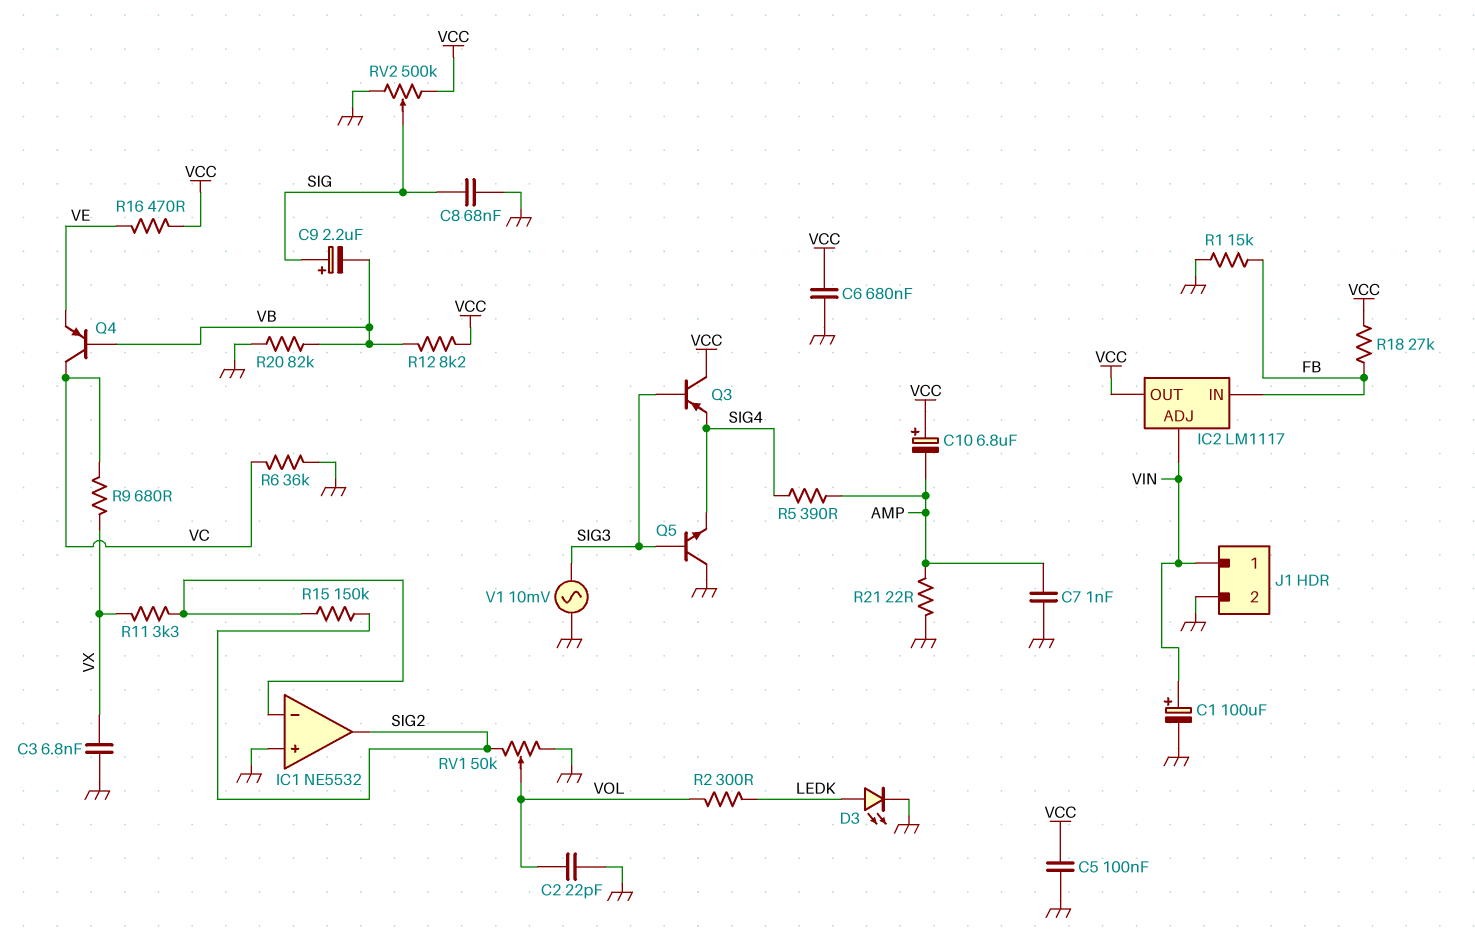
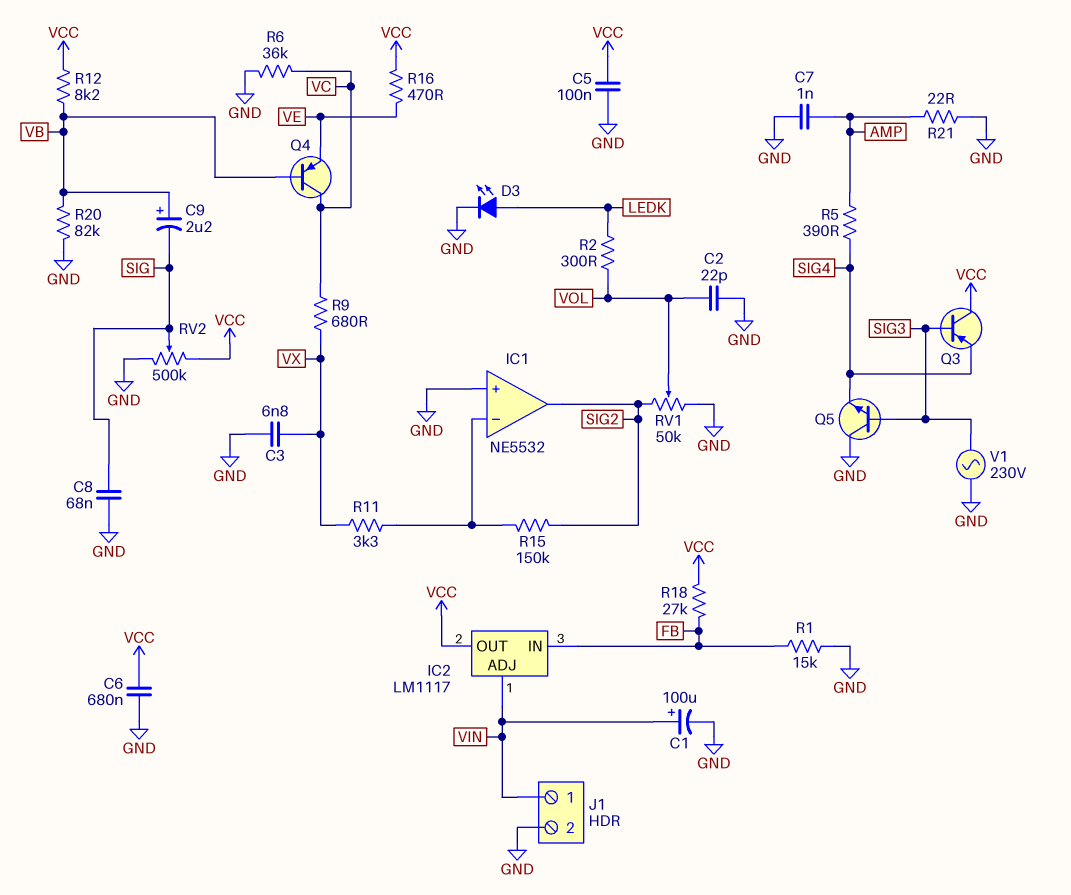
C9: 2.2uF (plus SIG, minus VB) -> 2.2uF (plus VB, minus SIG)
C10: 6.8uF (plus VCC, minus AMP) -> none
V1: AC 10mV (GND, SIG3) -> AC 230V (GND, SIG3)

